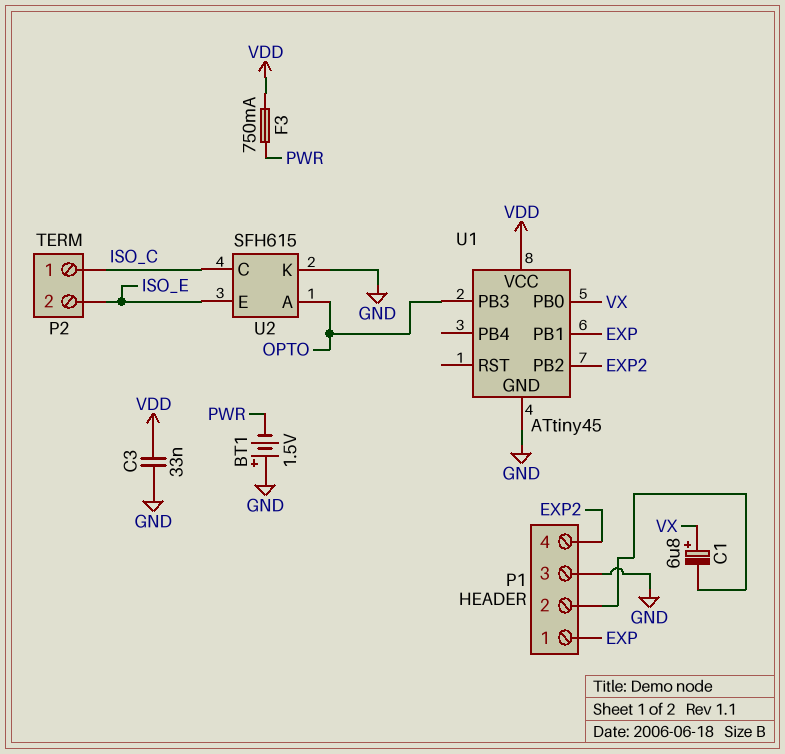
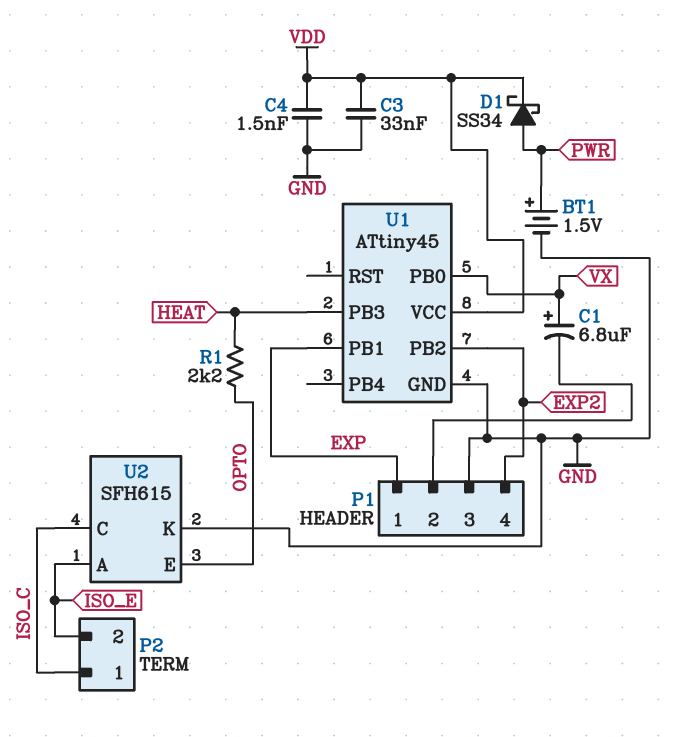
BT1: 1.5V (plus GND, minus PWR) -> 1.5V (plus PWR, minus GND)
C4: none -> 1.5nF (GND, VDD)
D1: none -> schottky SS34 (A PWR, K VDD)
F3: 750mA (PWR, VDD) -> none
R1: none -> 2.2k (HEAT, OPTO)
U1 pin PB3: OPTO -> HEAT
U2 pin A: OPTO -> ISO_E
U2 pin E: ISO_E -> OPTO

